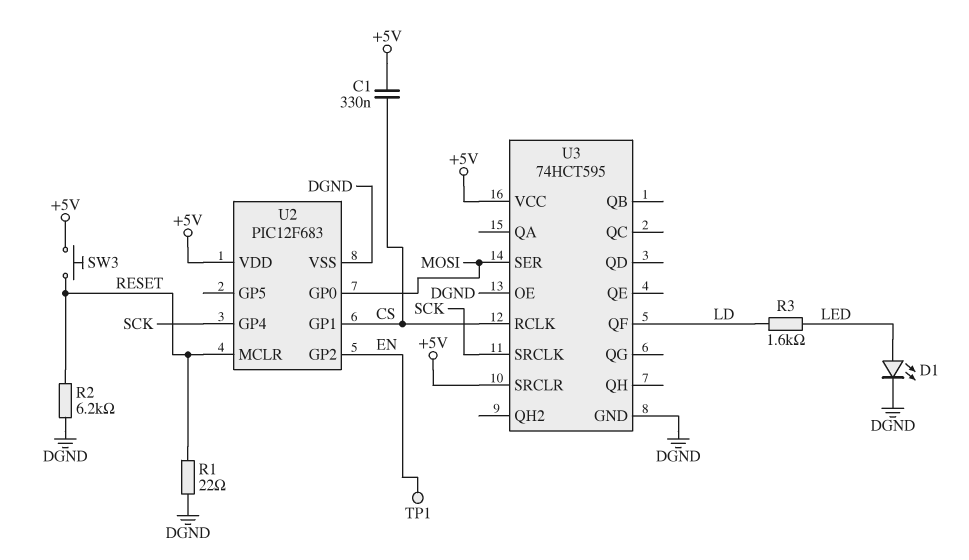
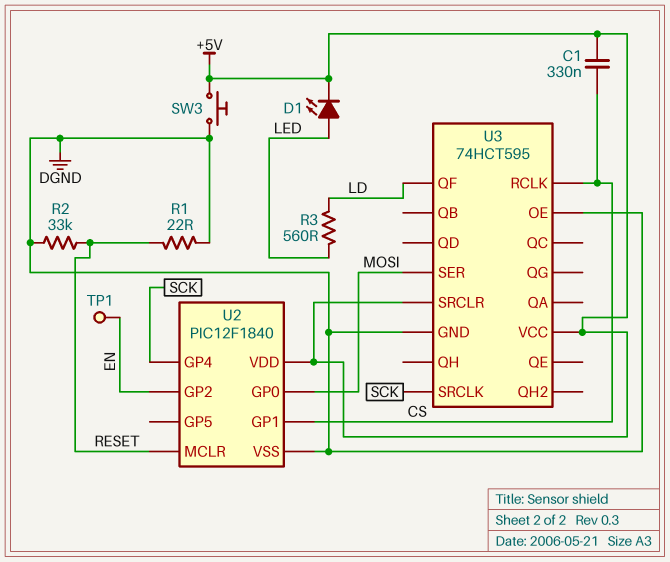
D1: LED (A LED, K DGND) -> LED (A LED, K +5V)
R2: 6.2k (DGND, RESET) -> 33k (DGND, RESET)
R3: 1.6k (LD, LED) -> 560 (LD, LED)
SW3: button (+5V, RESET) -> button (+5V, DGND)
U2: PIC12F683 -> PIC12F1840

